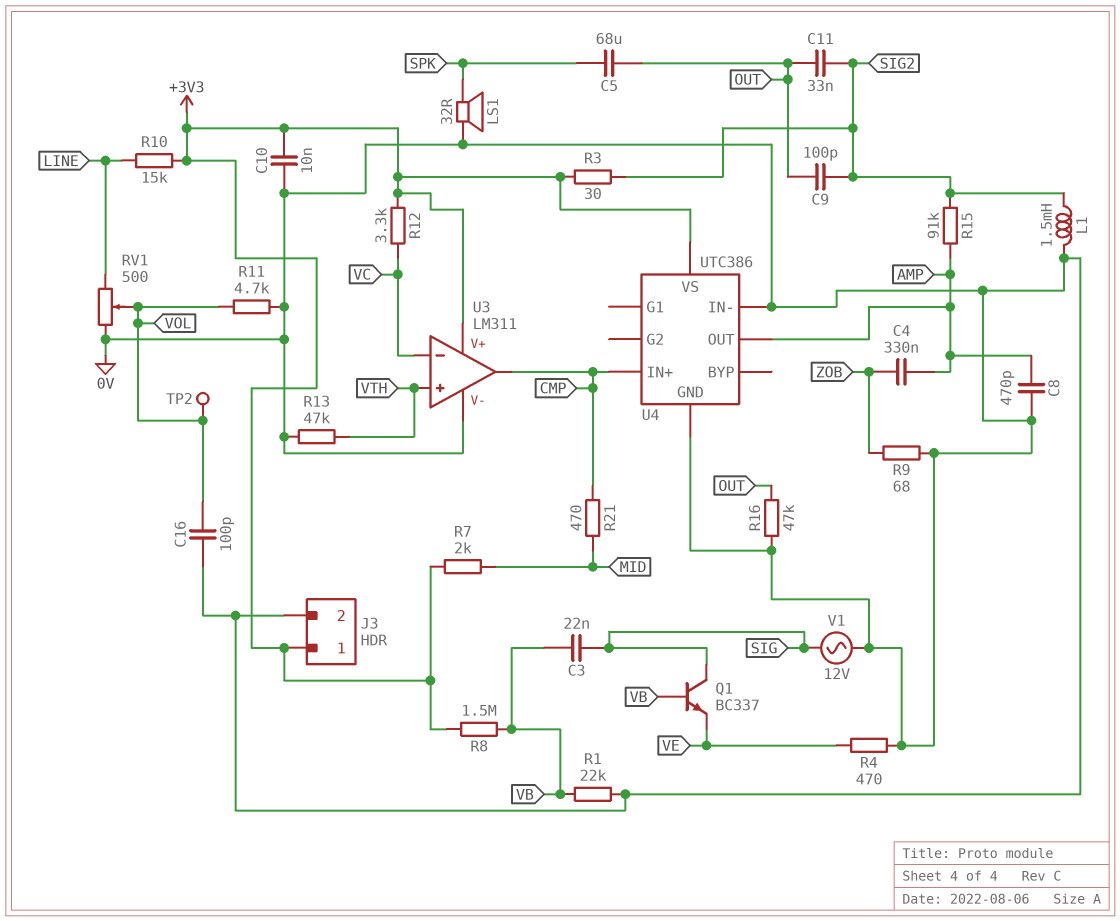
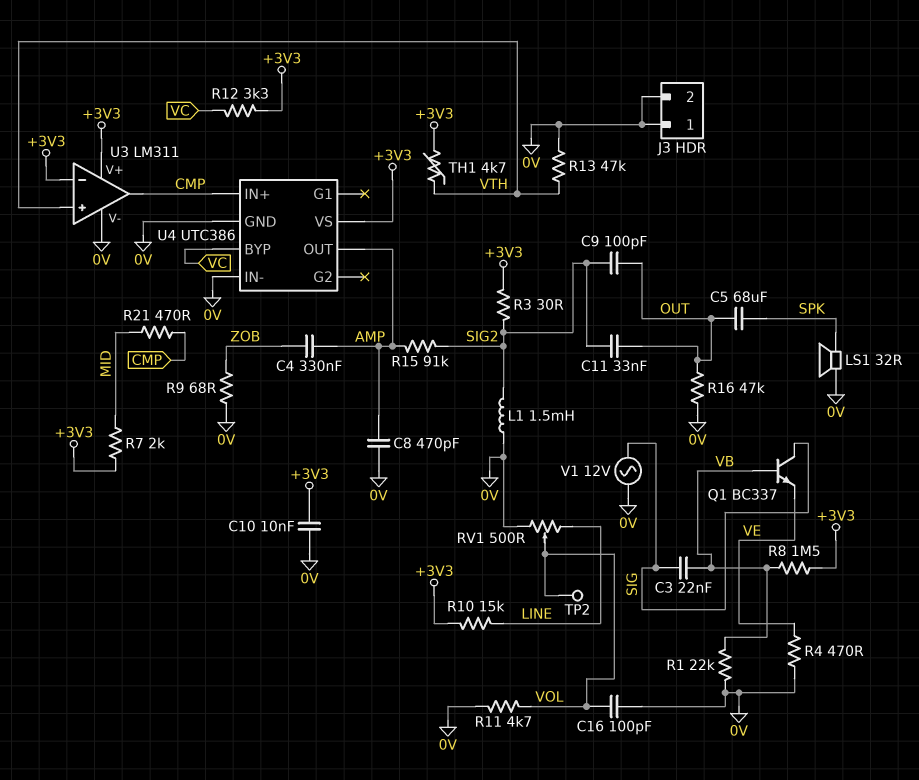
J3 pin 1: +3V3 -> 0V
TH1: none -> 4.7k (+3V3, VTH)
U3 pin in-: VC -> +3V3
U4 pin BYP: none -> VC

